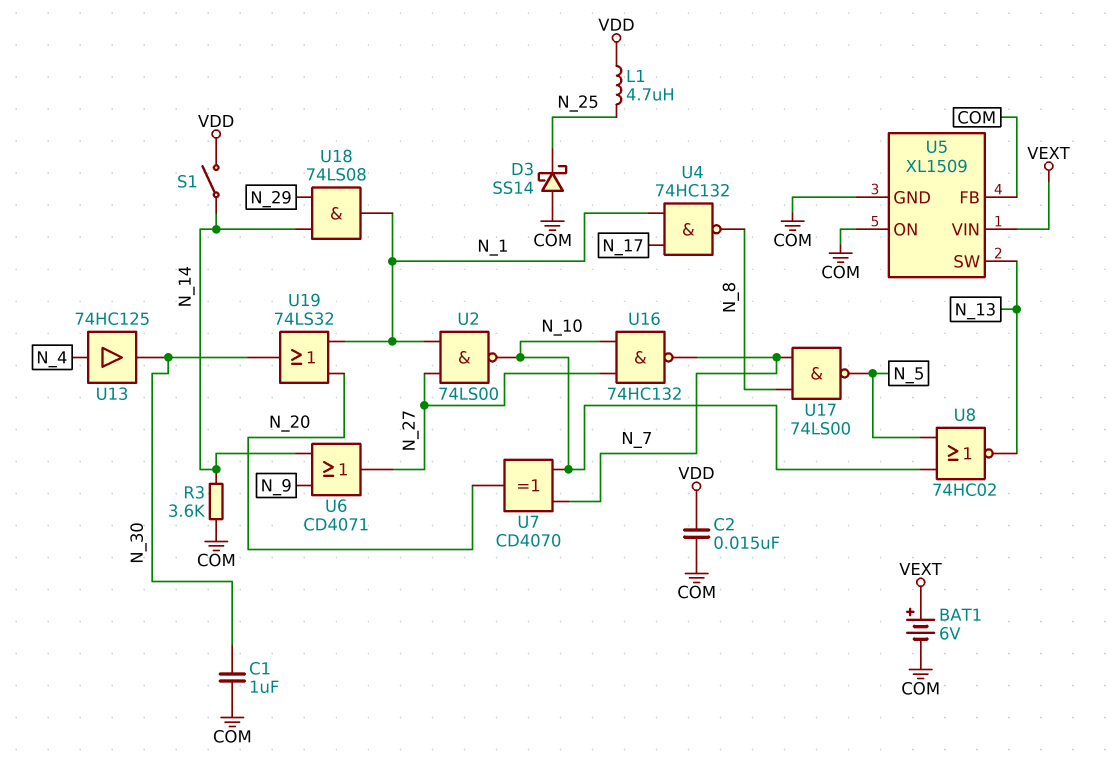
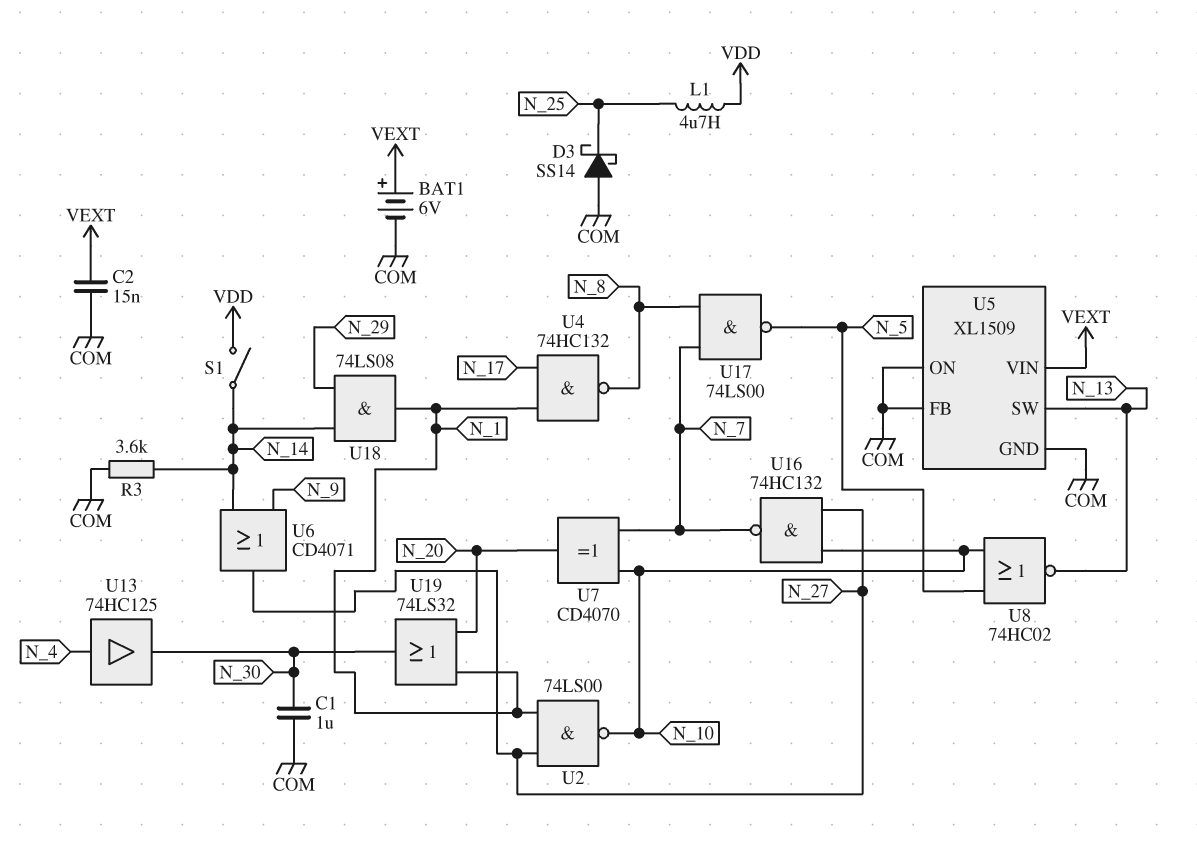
C2: 15nF (COM, VDD) -> 15nF (COM, VEXT)

